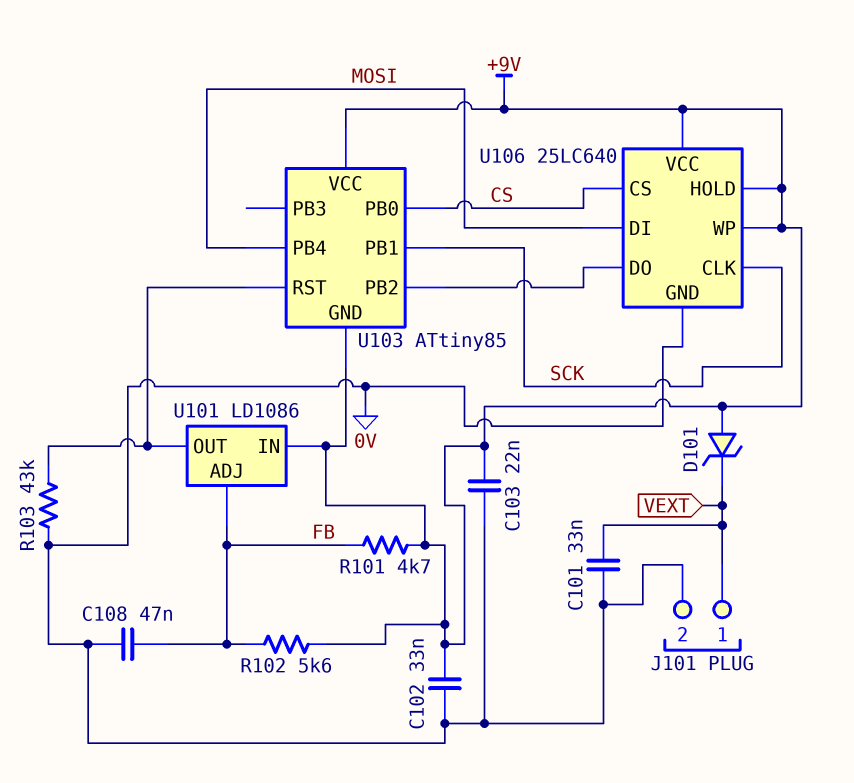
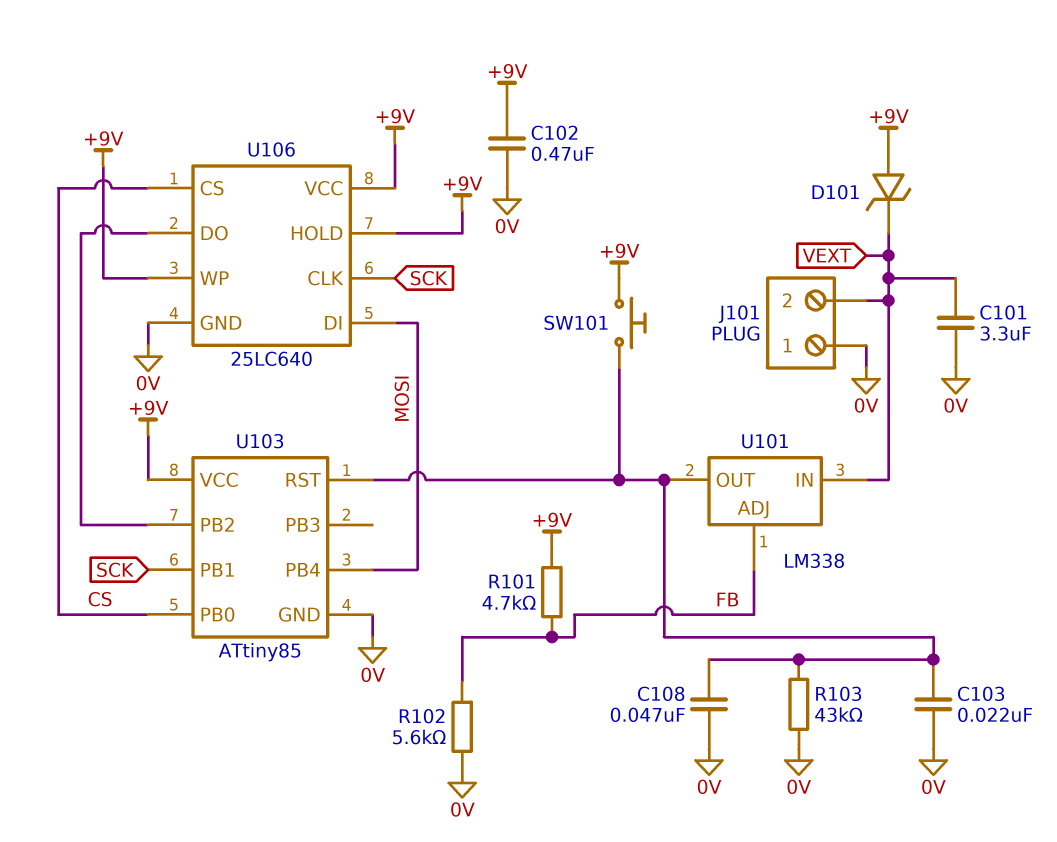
C101: 33nF (0V, VEXT) -> 3.3uF (0V, VEXT)
C102: 33nF (+9V, 0V) -> 470nF (+9V, 0V)
C103: 22nF (+9V, 0V) -> 22nF (0V, U101/OUT)
C108: 47nF (0V, FB) -> 47nF (0V, U101/OUT)
J101 pin 1: VEXT -> 0V
J101 pin 2: 0V -> VEXT
R102: 5.6k (+9V, FB) -> 5.6k (0V, FB)
SW101: none -> button (+9V, U101/OUT)
U101: LD1086 -> LM338
U101 pin IN: +9V -> VEXT
U103 pin GND: +9V -> 0V

